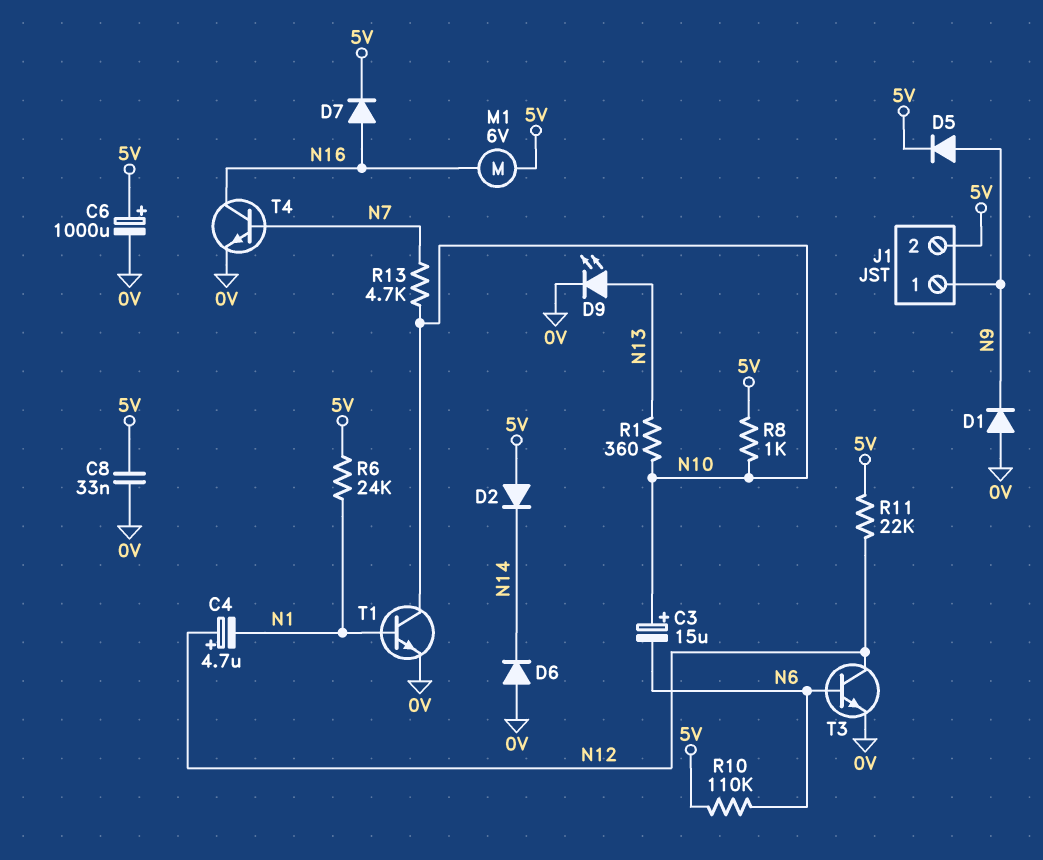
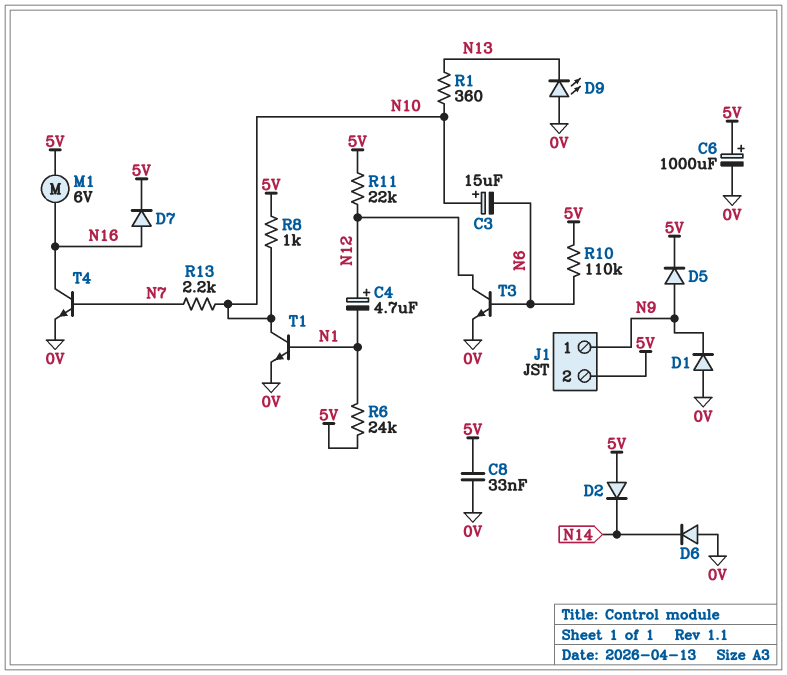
D9: LED (A N13, K 0V) -> LED (A 0V, K N13)
R13: 4.7k (N7, N10) -> 2.2k (N7, N10)

